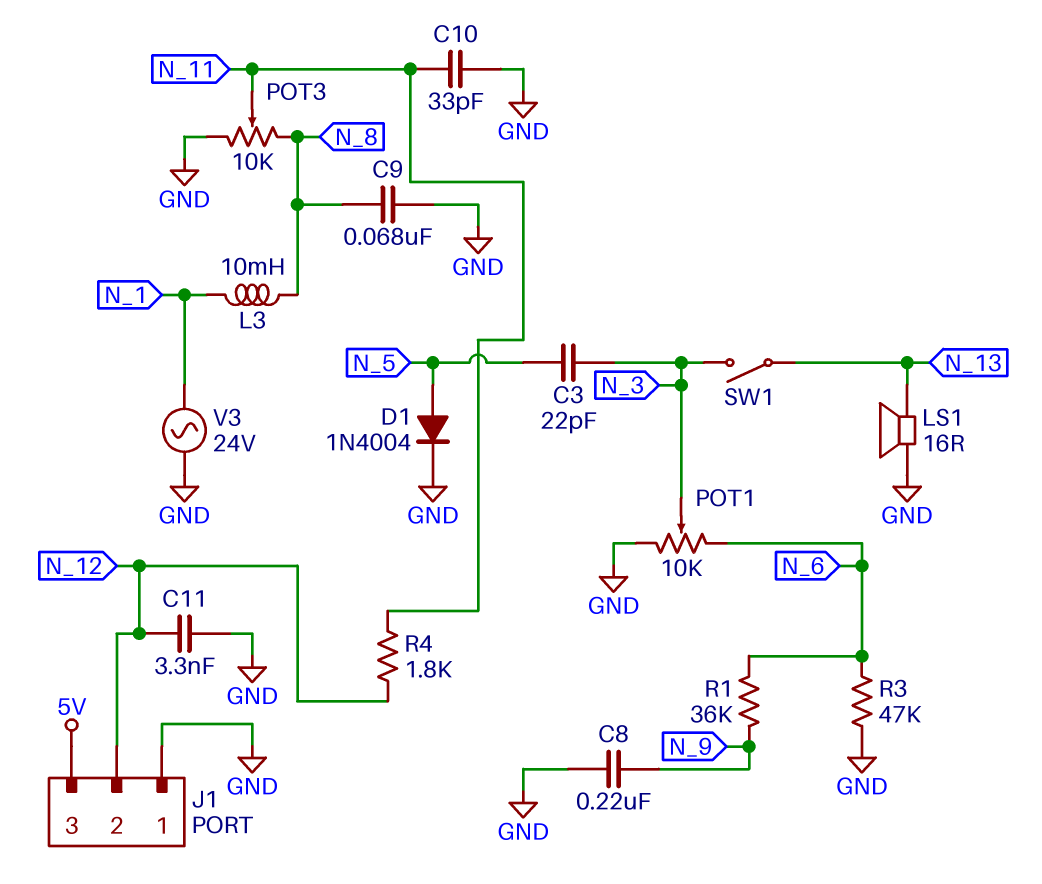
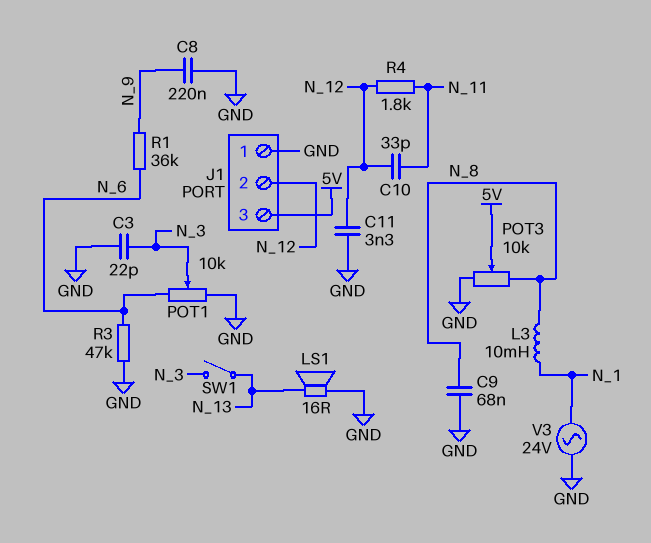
C3: 22pF (N_3, N_5) -> 22pF (GND, N_3)
C10: 33pF (GND, N_11) -> 33pF (N_11, N_12)
D1: diode 1N4004 (A N_5, K GND) -> none
POT3: 10k (GND, N_8, wiper N_11) -> 10k (GND, N_8, wiper 5V)

